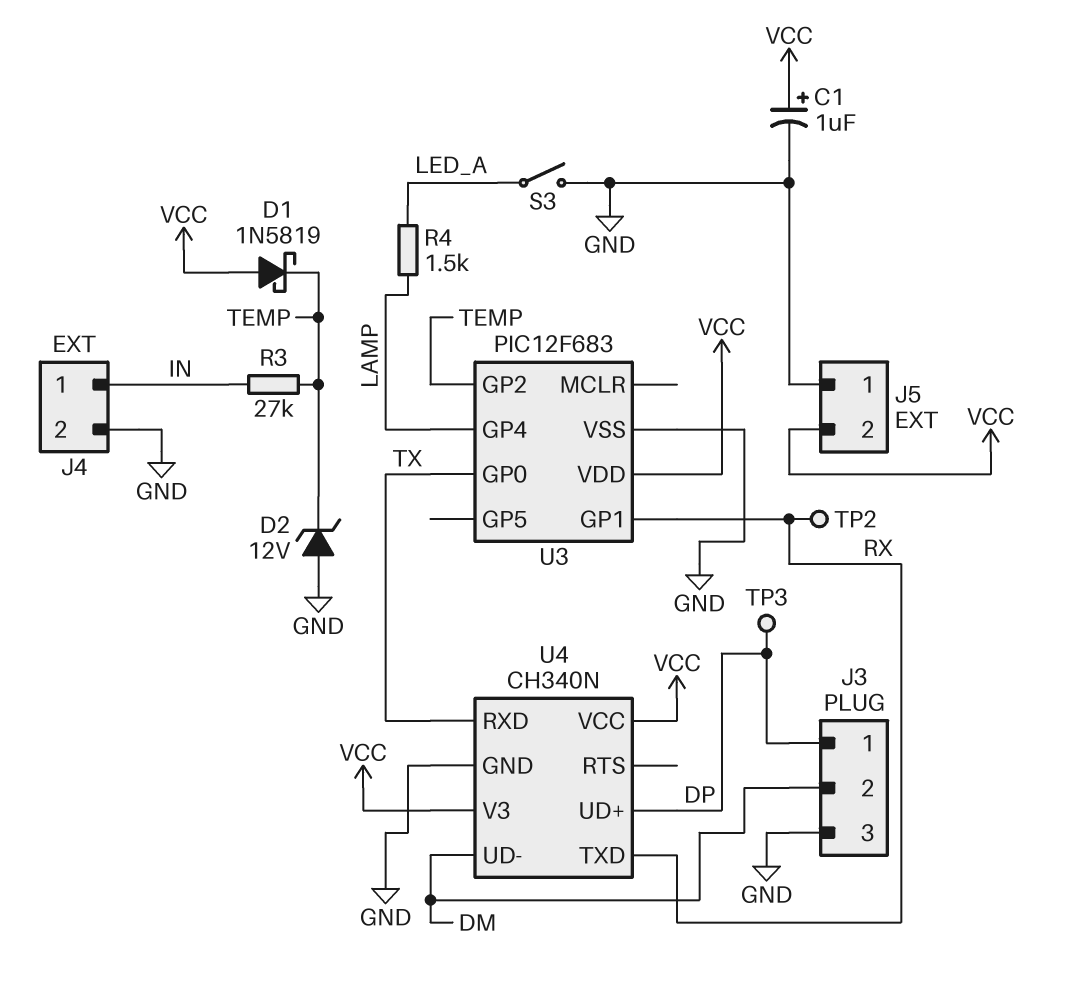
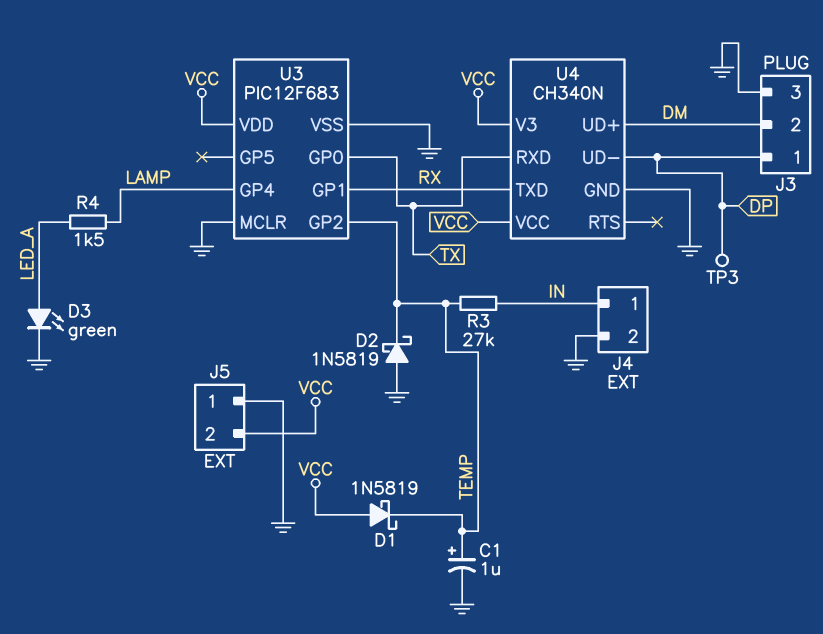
C1: 1uF (plus VCC, minus GND) -> 1uF (plus TEMP, minus GND)
D2: zener 12V (A GND, K TEMP) -> schottky 1N5819 (A GND, K TEMP)
D3: none -> LED green (A LED_A, K GND)
S3: switch (GND, LED_A) -> none
TP2: test point (RX) -> none
U3 pin MCLR: none -> GND
U4 pin UD+: DP -> DM
U4 pin UD-: DM -> DP

